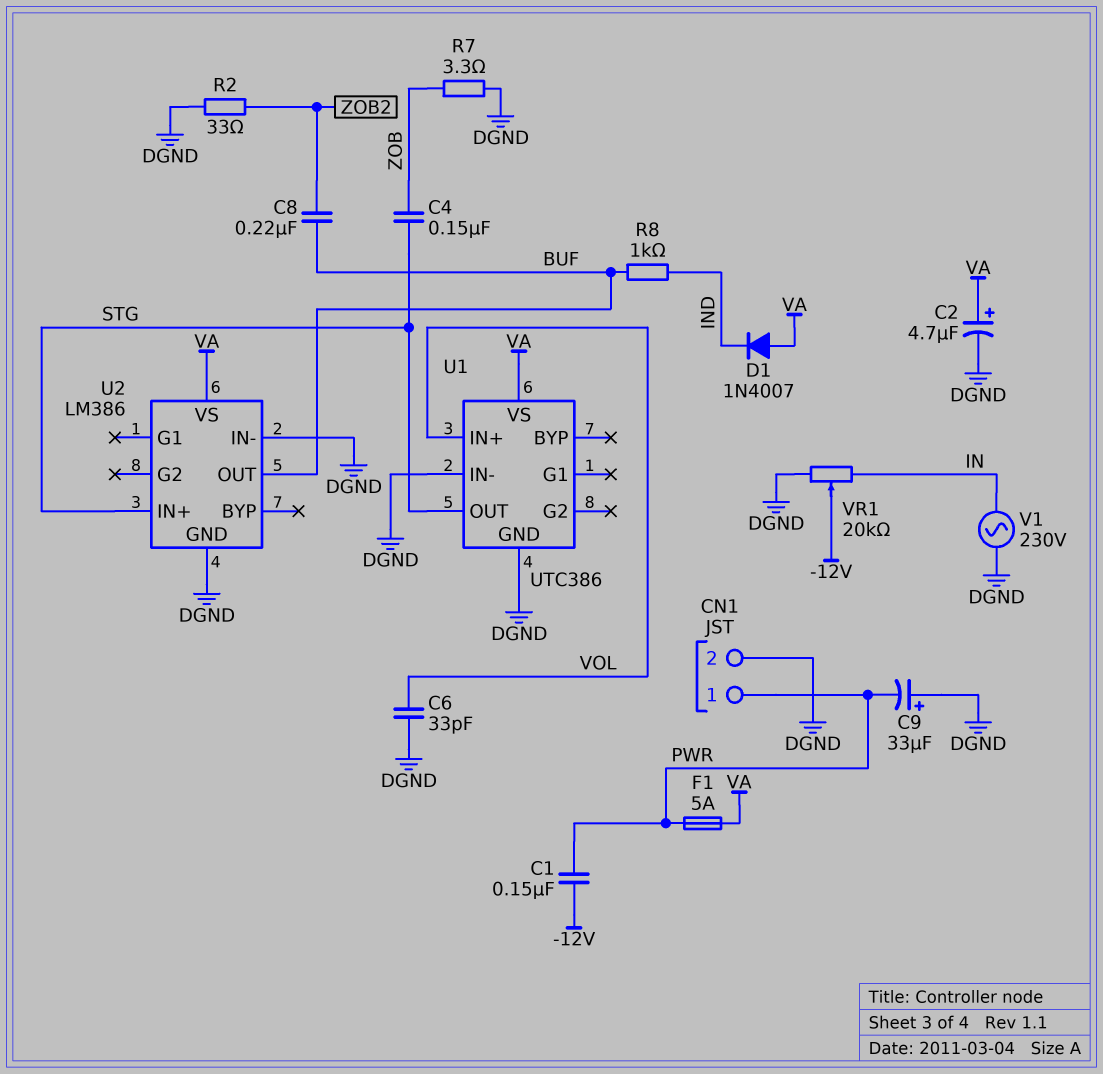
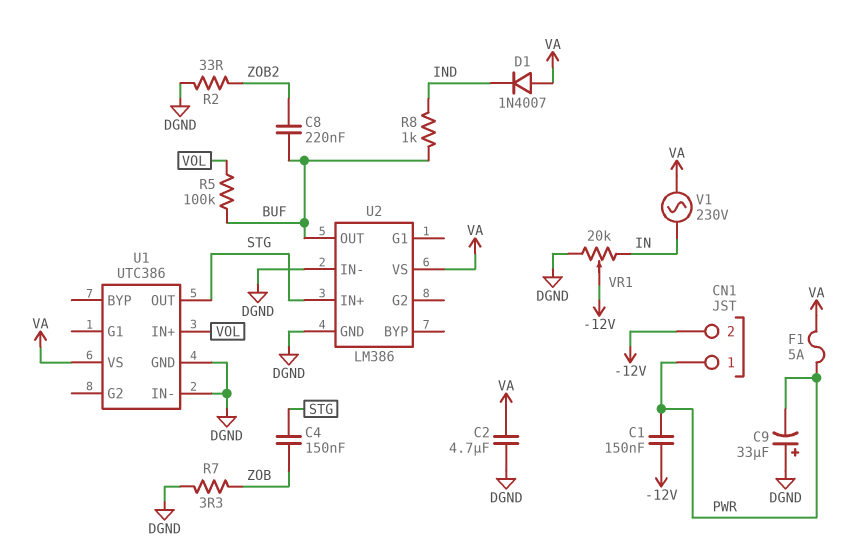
C2: 4.7uF (plus VA, minus DGND) -> 4.7uF (DGND, VA)
C6: 33pF (DGND, VOL) -> none
CN1 pin 2: DGND -> -12V
R5: none -> 100k (BUF, VOL)
V1: AC 230V (DGND, IN) -> AC 230V (IN, VA)

